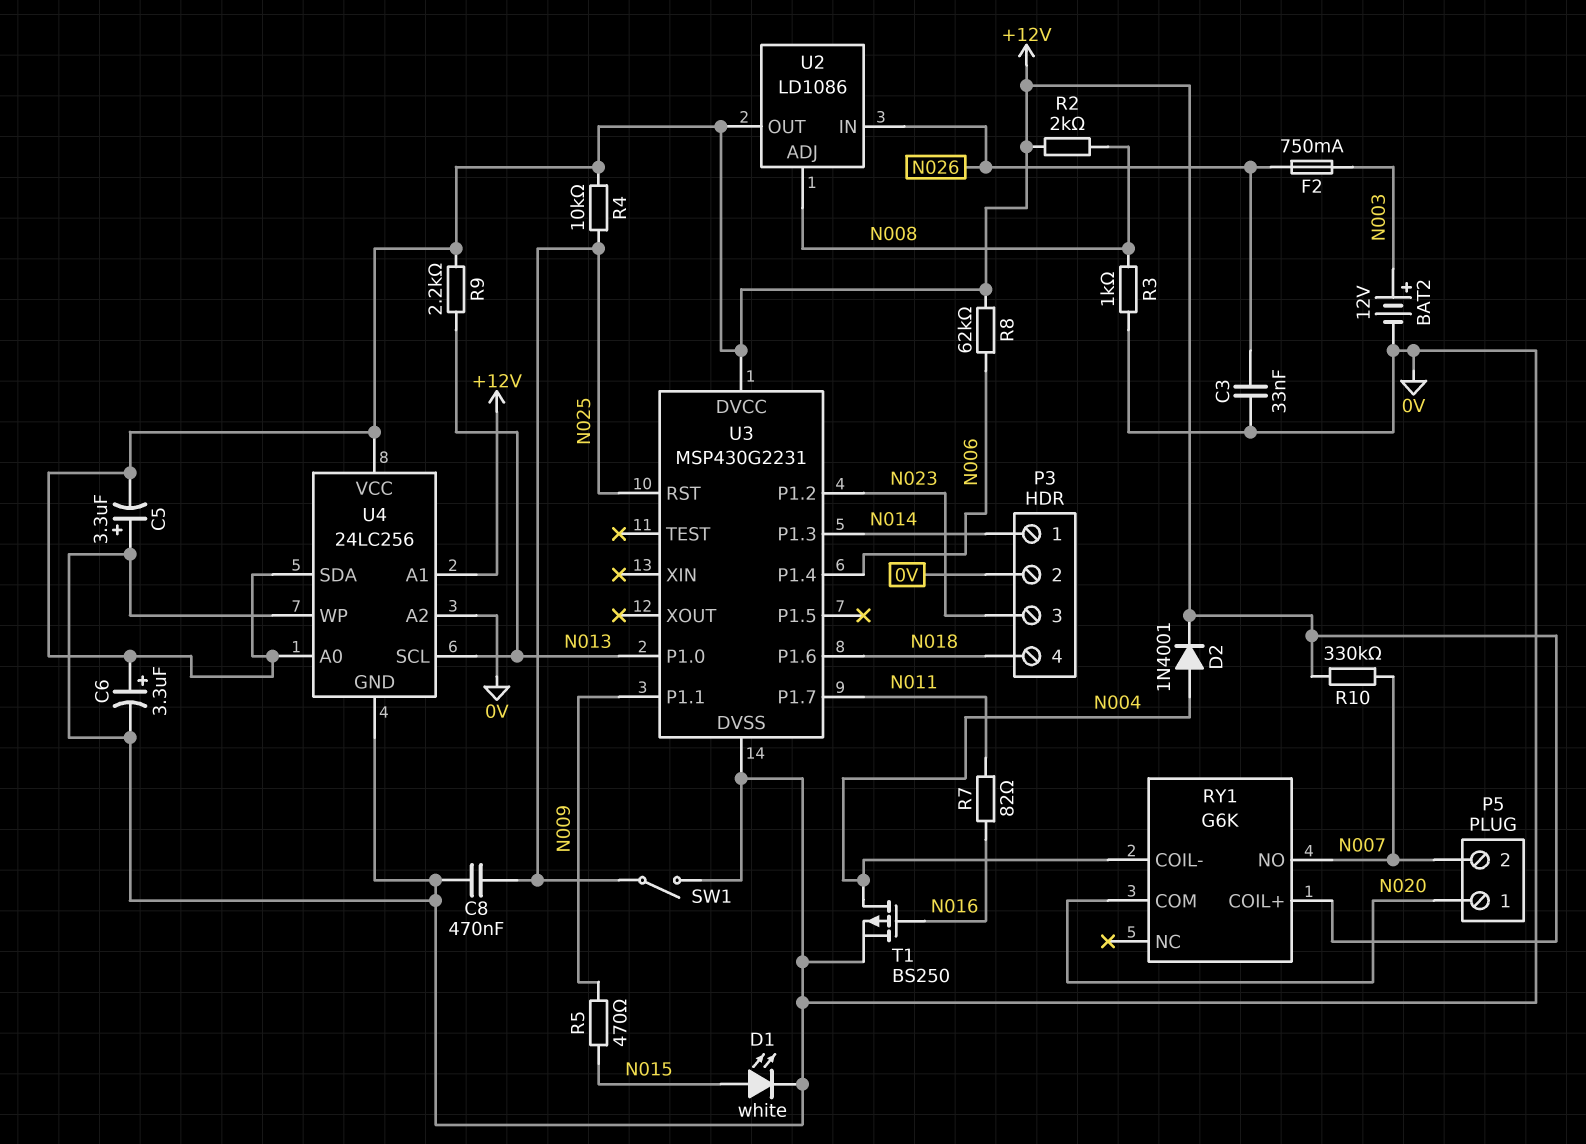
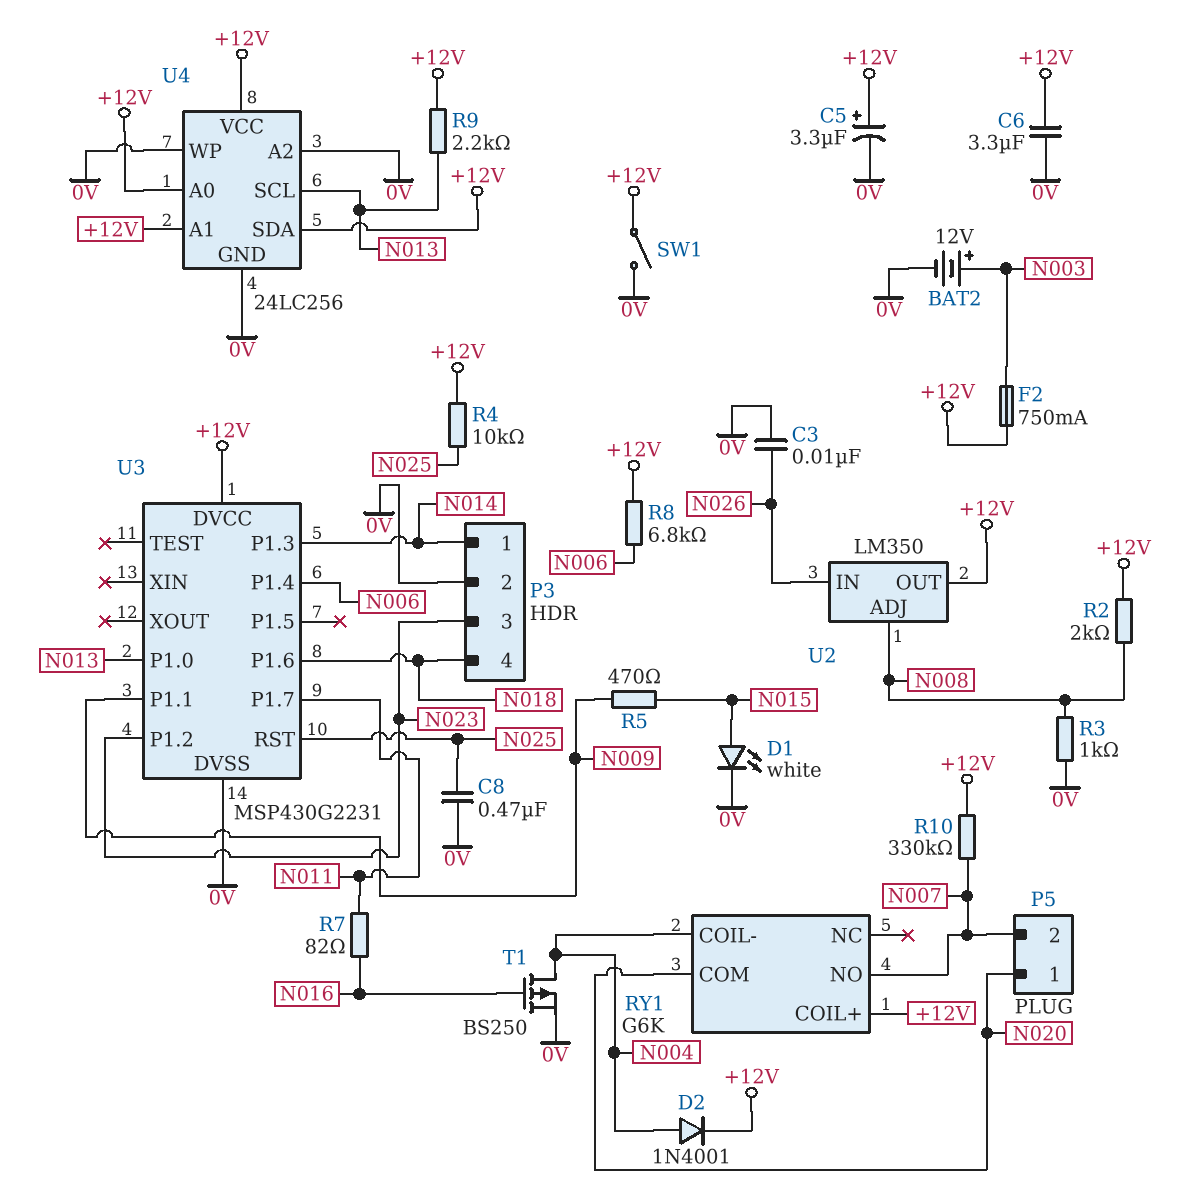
C3: 33nF (0V, N026) -> 10nF (0V, N026)
C5: 3.3uF (plus 0V, minus +12V) -> 3.3uF (plus +12V, minus 0V)
C6: 3.3uF (plus +12V, minus 0V) -> 3.3uF (+12V, 0V)
F2: 750mA (N003, N026) -> 750mA (+12V, N003)
R8: 62k (+12V, N006) -> 6.8k (+12V, N006)
SW1: switch (0V, N025) -> switch (+12V, 0V)
U2: LD1086 -> LM350

